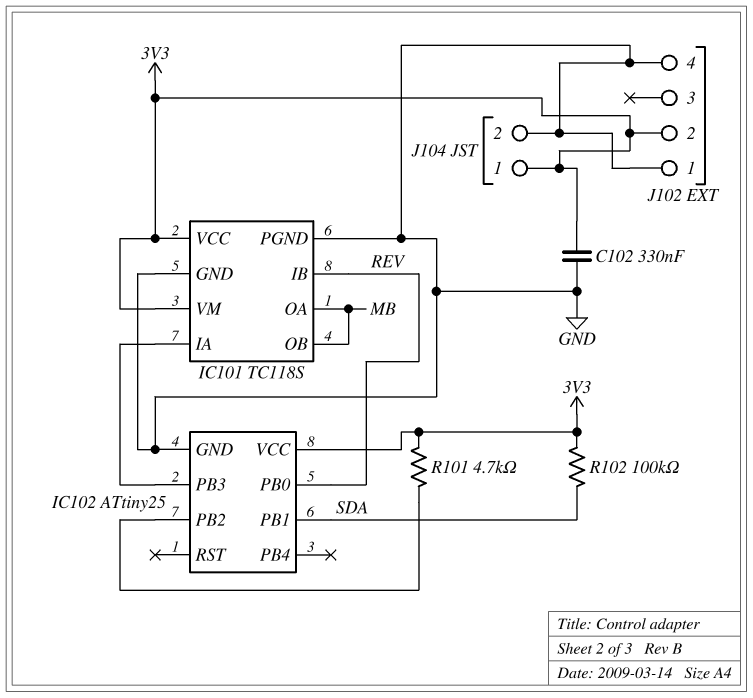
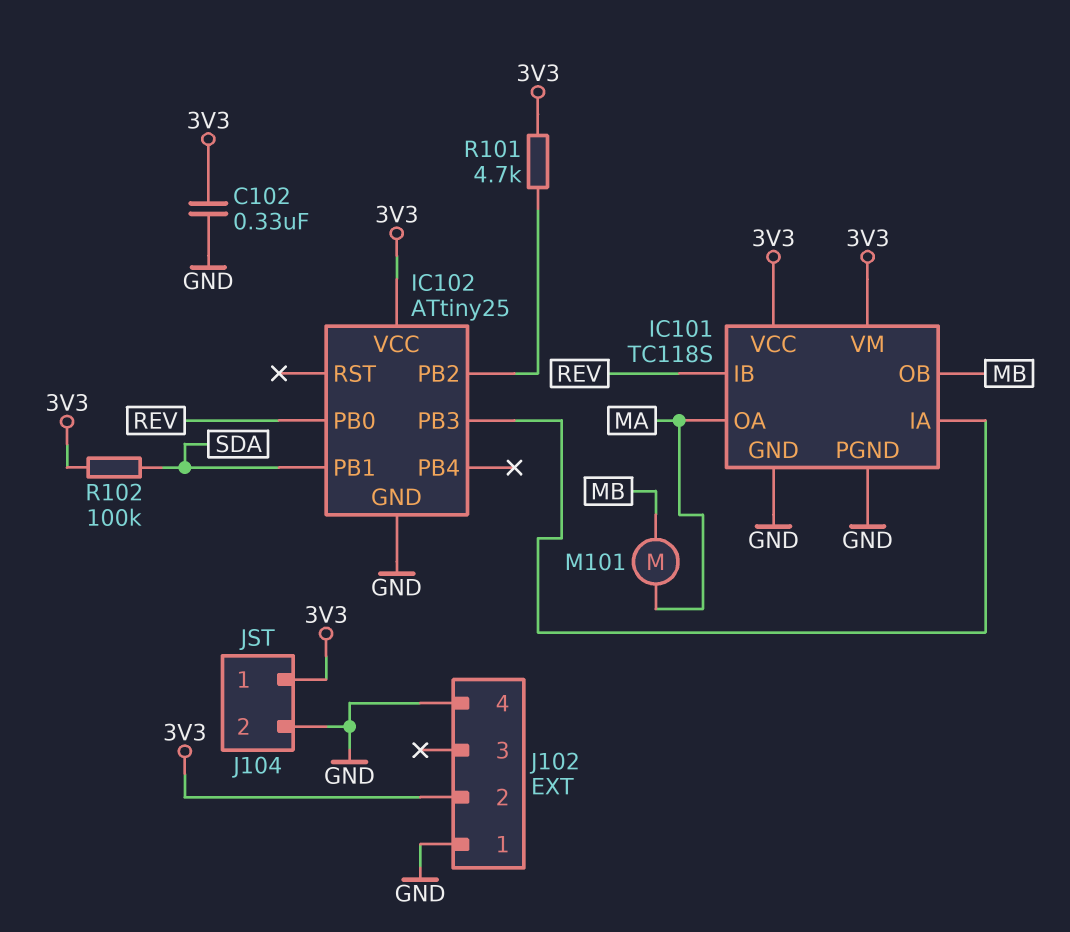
IC101 pin OA: MB -> MA
M101: none -> motor (MA, MB)

